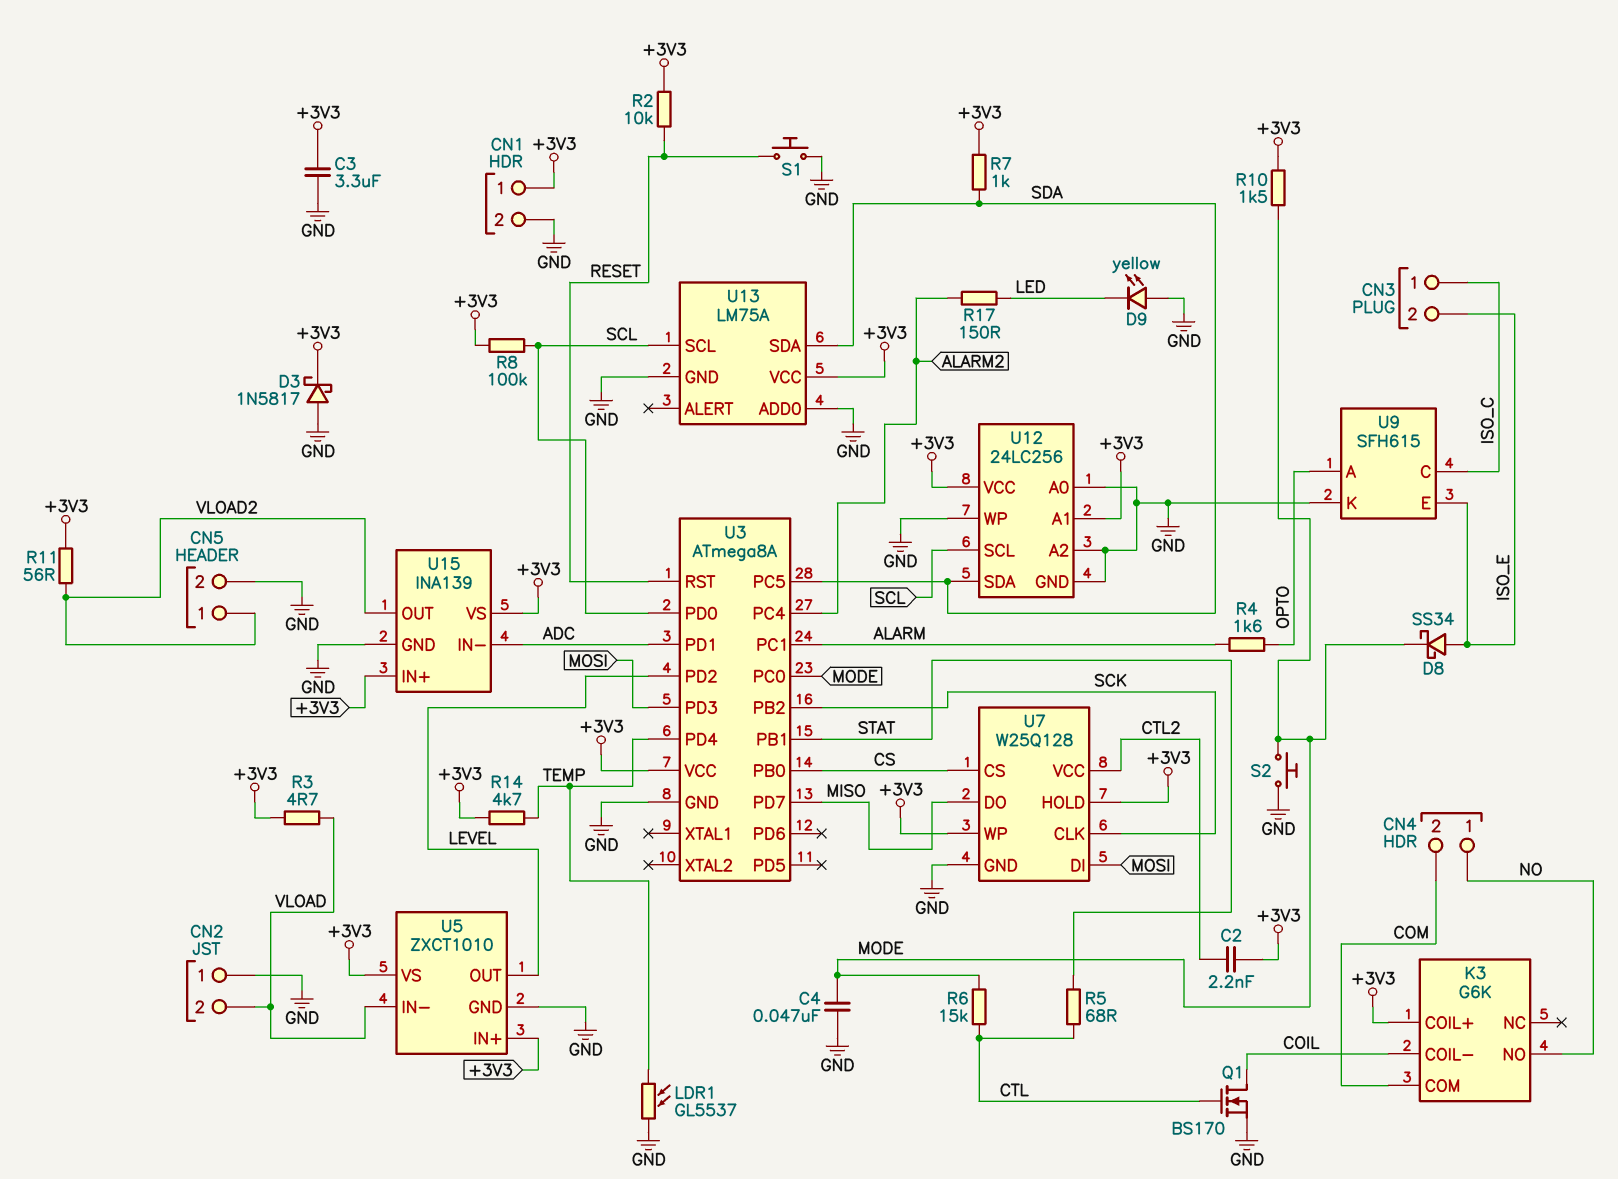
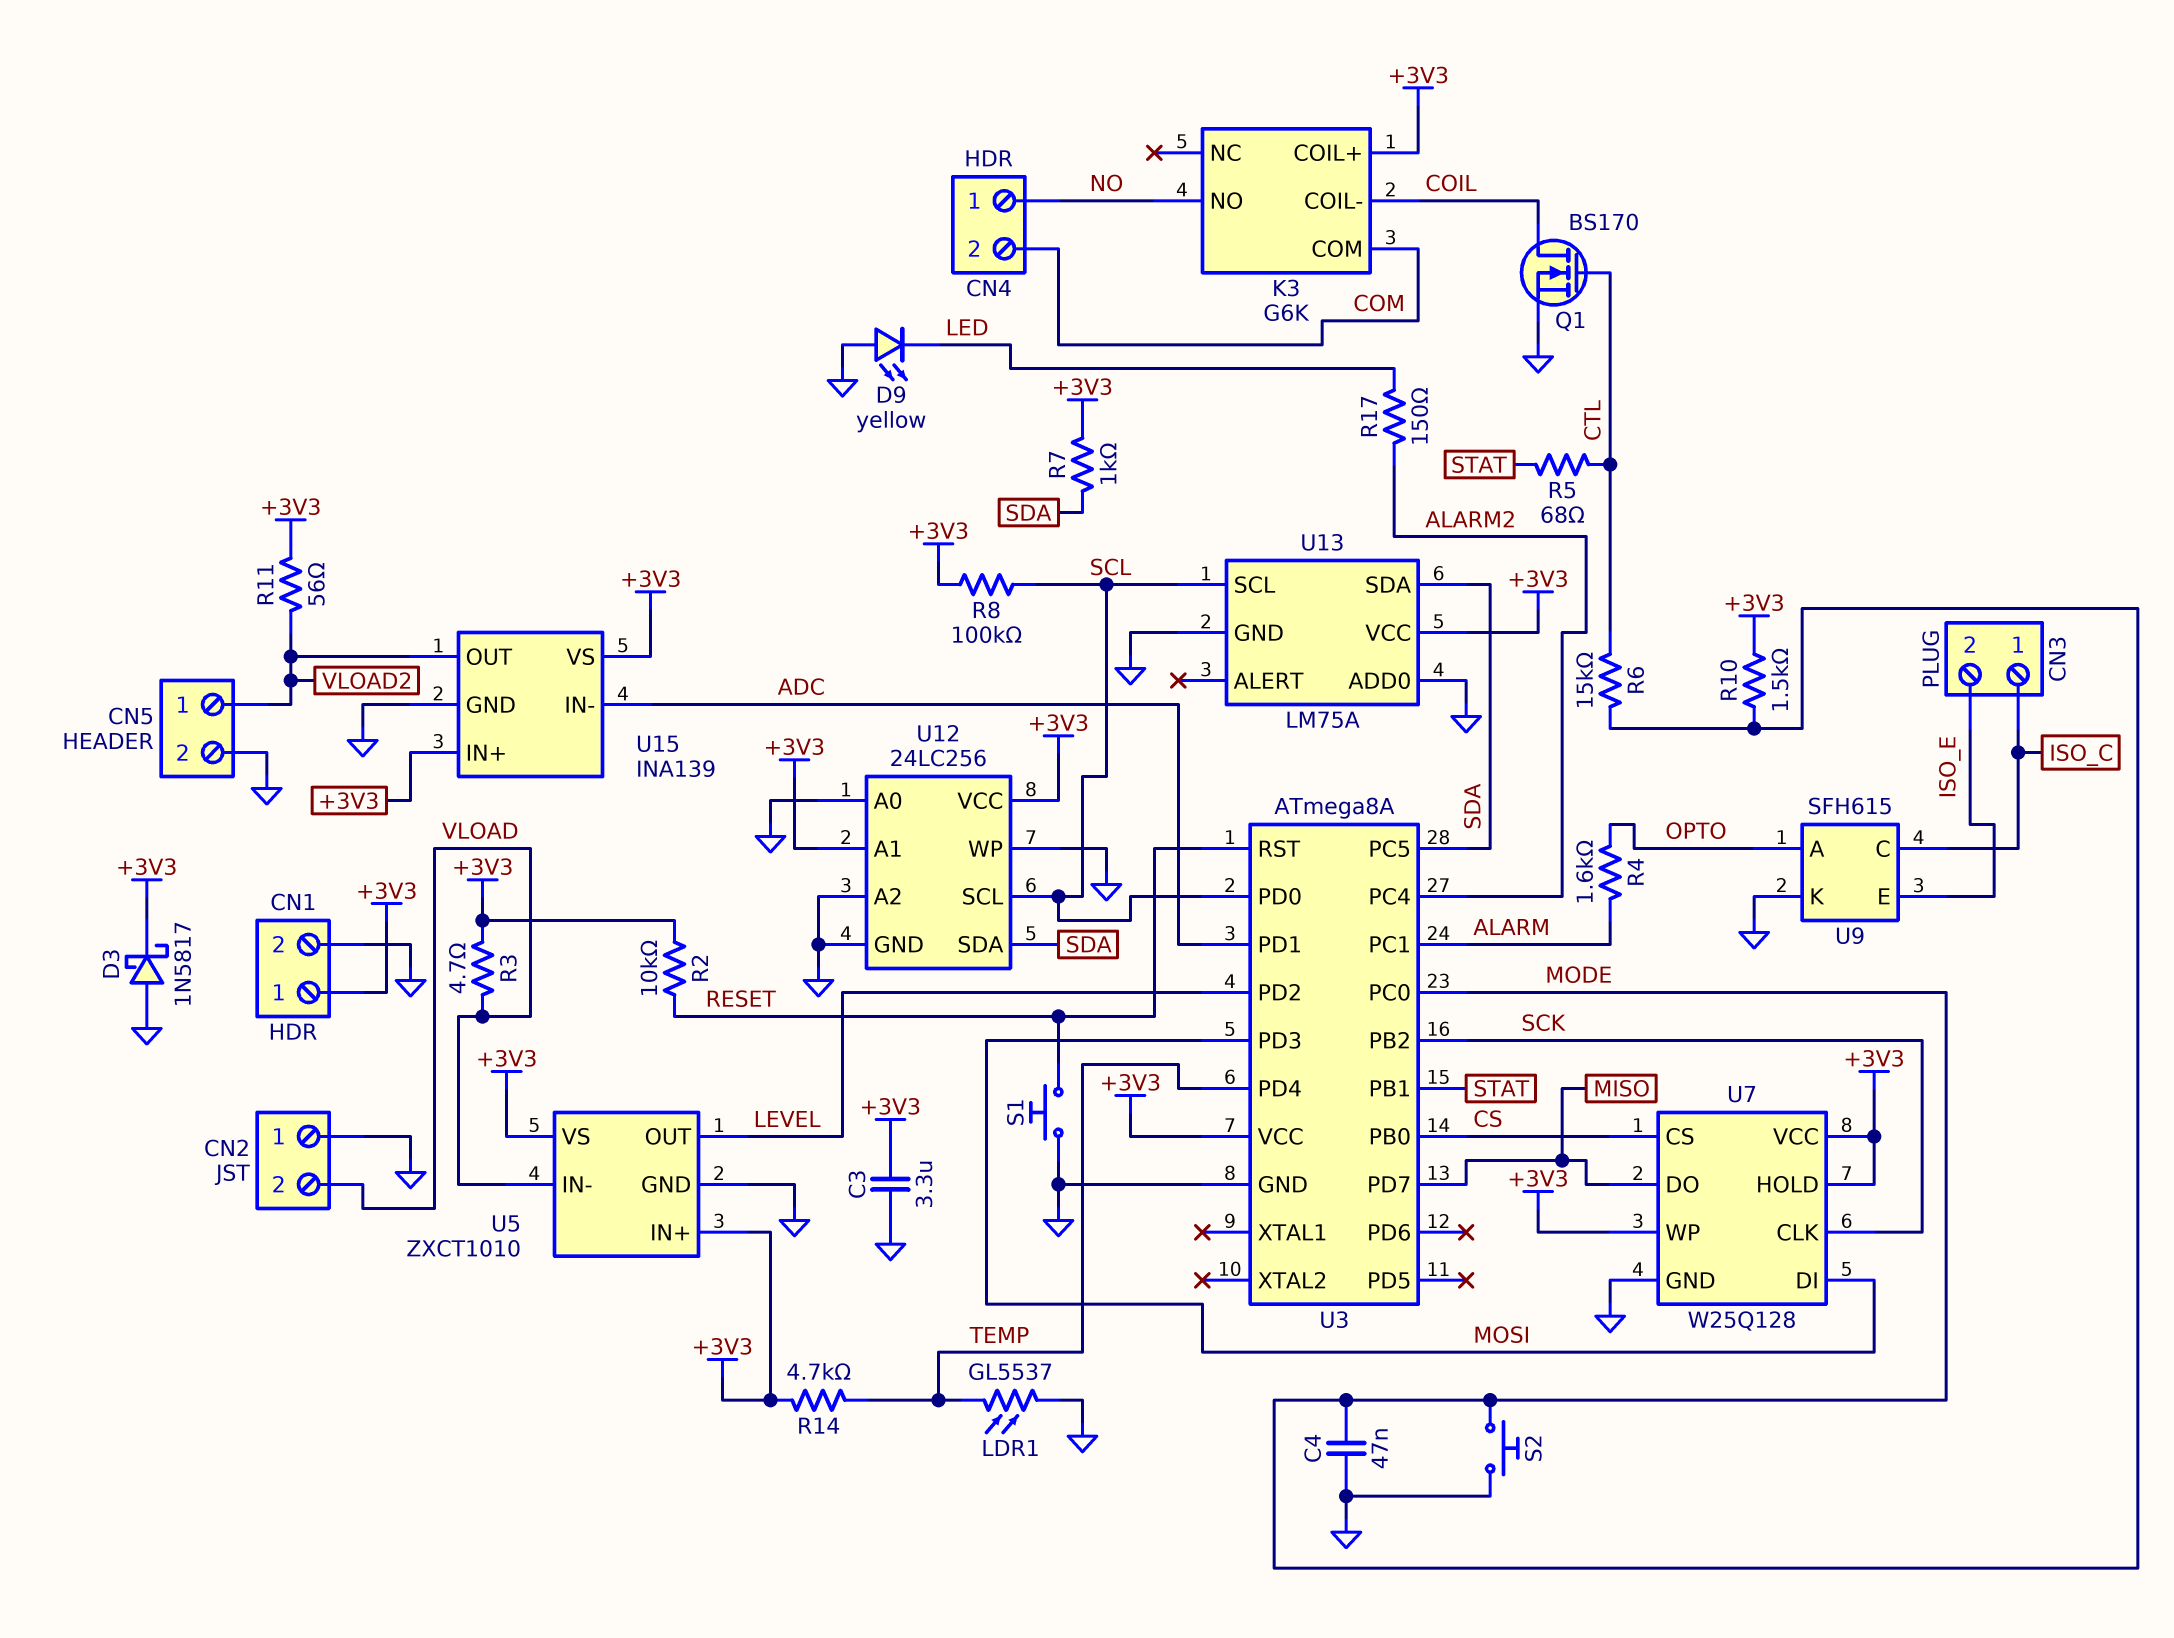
C2: 2.2nF (+3V3, CTL2) -> none
D8: schottky SS34 (A ISO_E, K MODE) -> none
U7 pin VCC: CTL2 -> +3V3

